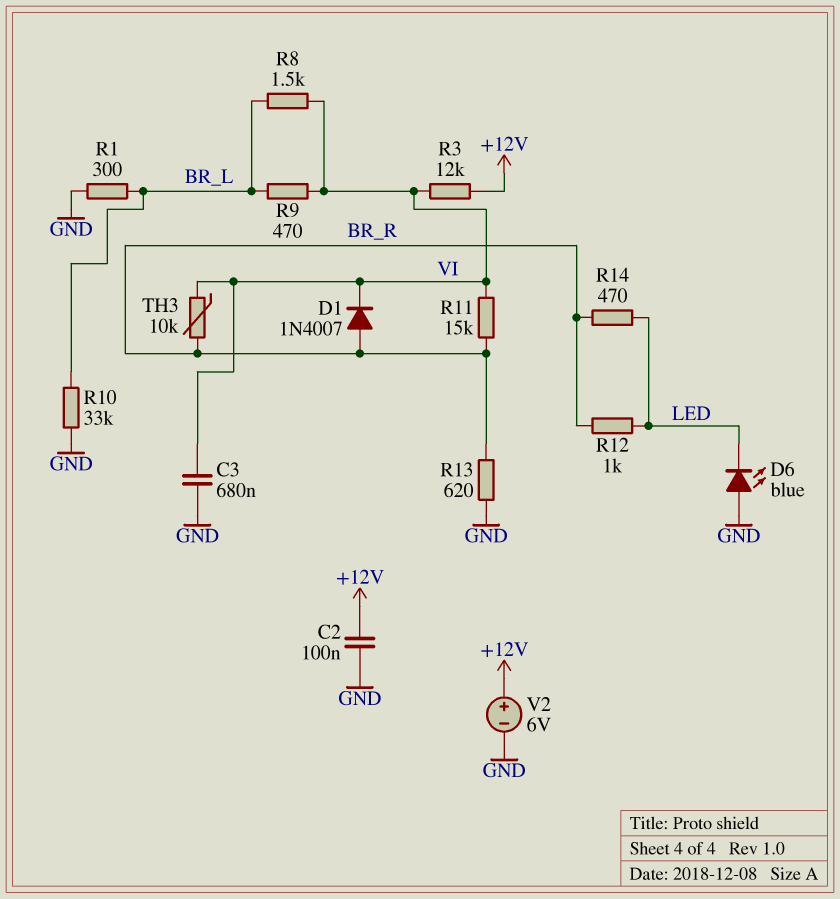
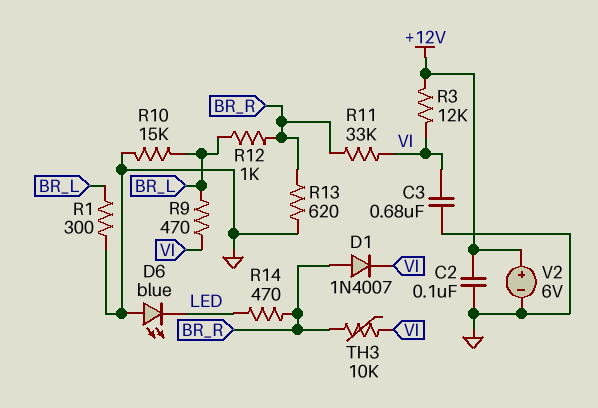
R8: 1.5k (BR_L, VI) -> none
R10: 33k (BR_L, GND) -> 15k (BR_L, GND)
R11: 15k (BR_R, VI) -> 33k (BR_R, VI)
R12: 1k (BR_R, LED) -> 1k (BR_L, BR_R)

